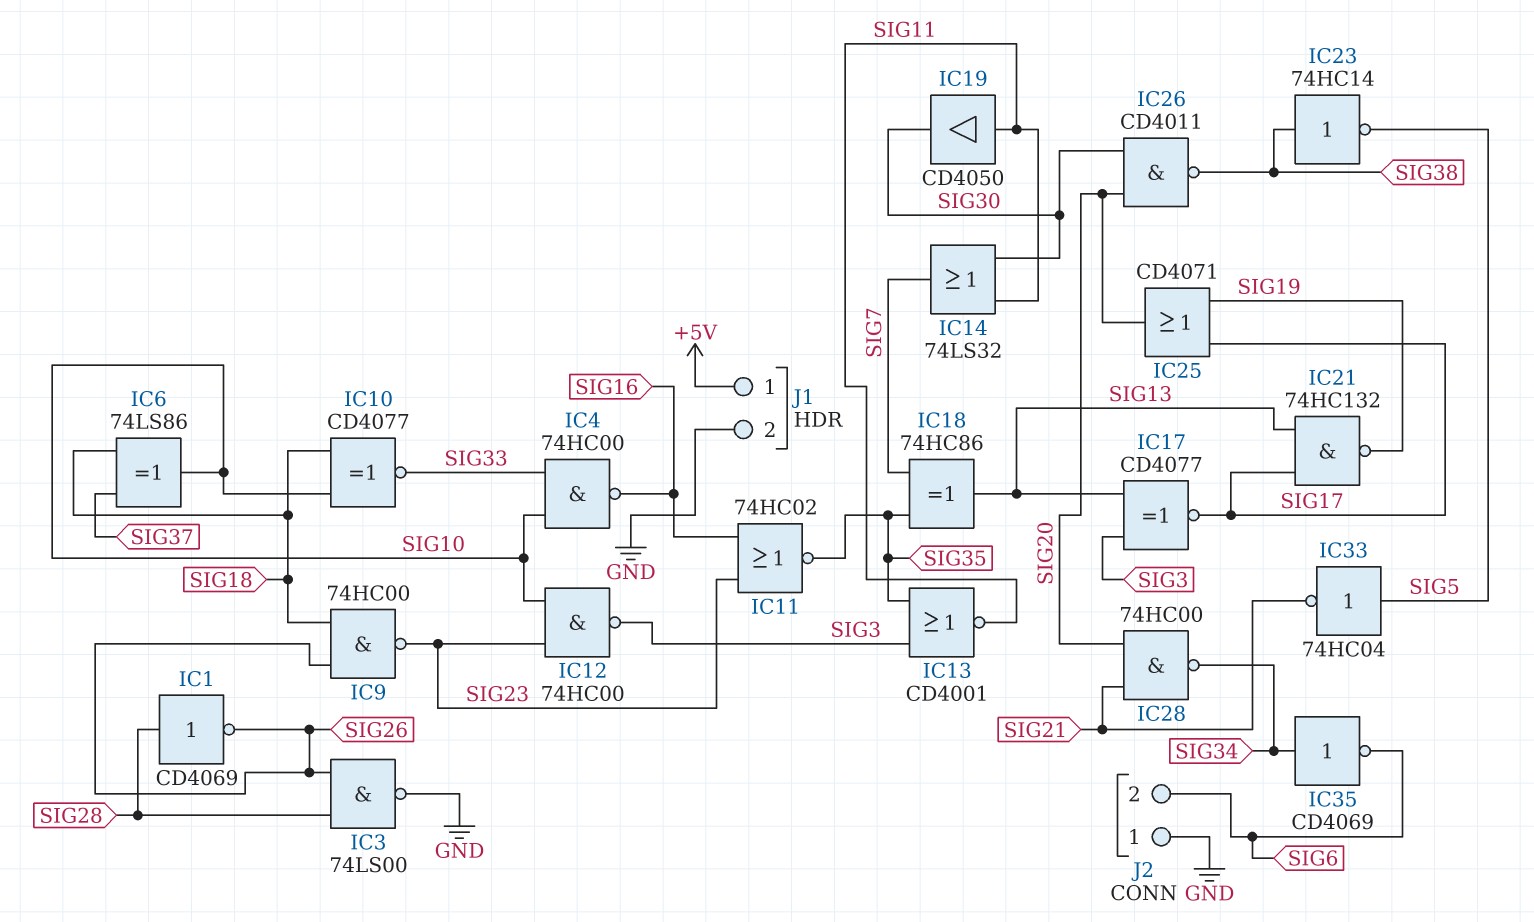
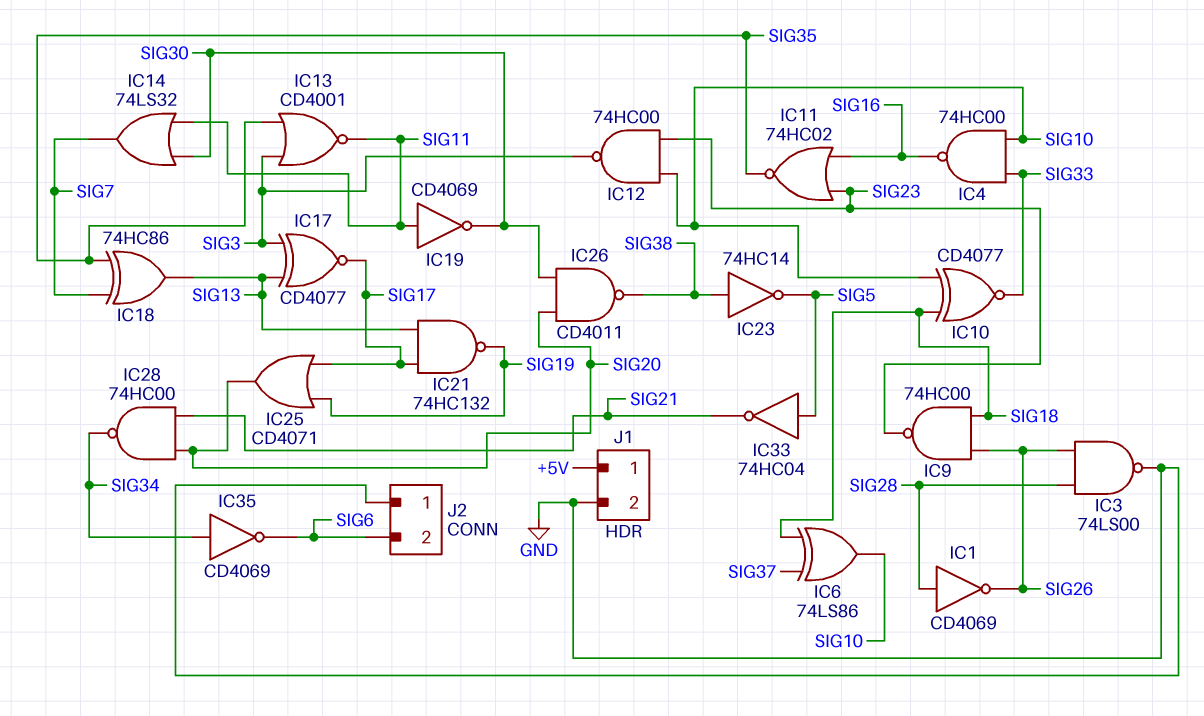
IC19: buffer CD4050 (in SIG11, out SIG30) -> NOT CD4069 (in SIG11, out SIG30)

